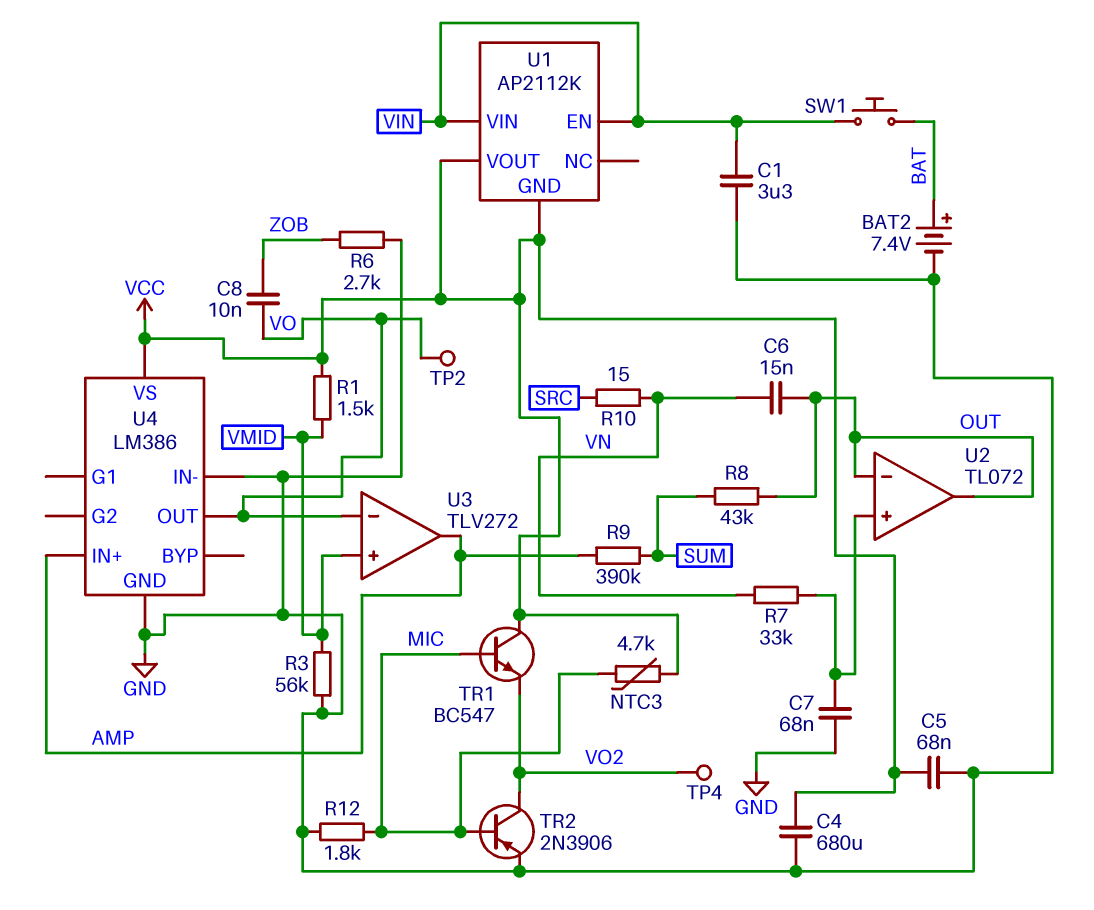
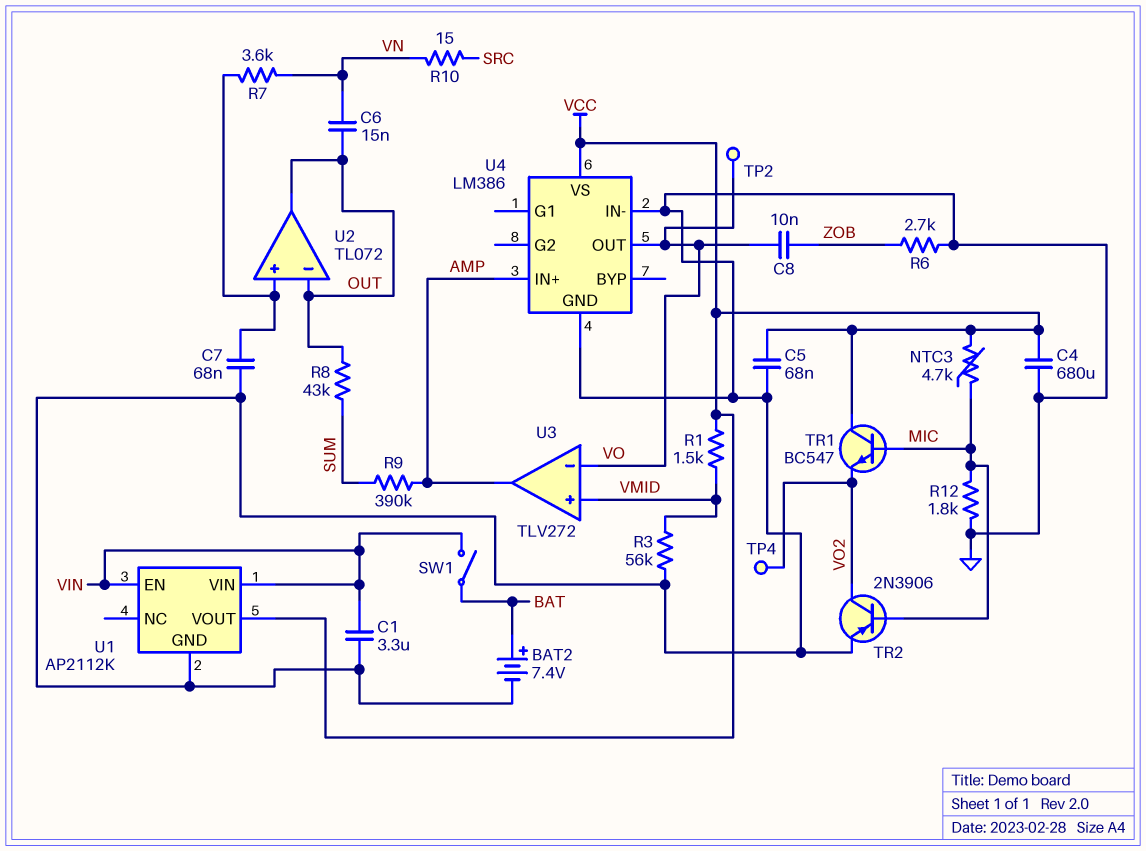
R7: 33k (U2/in+, VN) -> 3.6k (U2/in+, VN)
SW1: button (BAT, VIN) -> switch (BAT, VIN)
U1 pin GND: VCC -> GND

